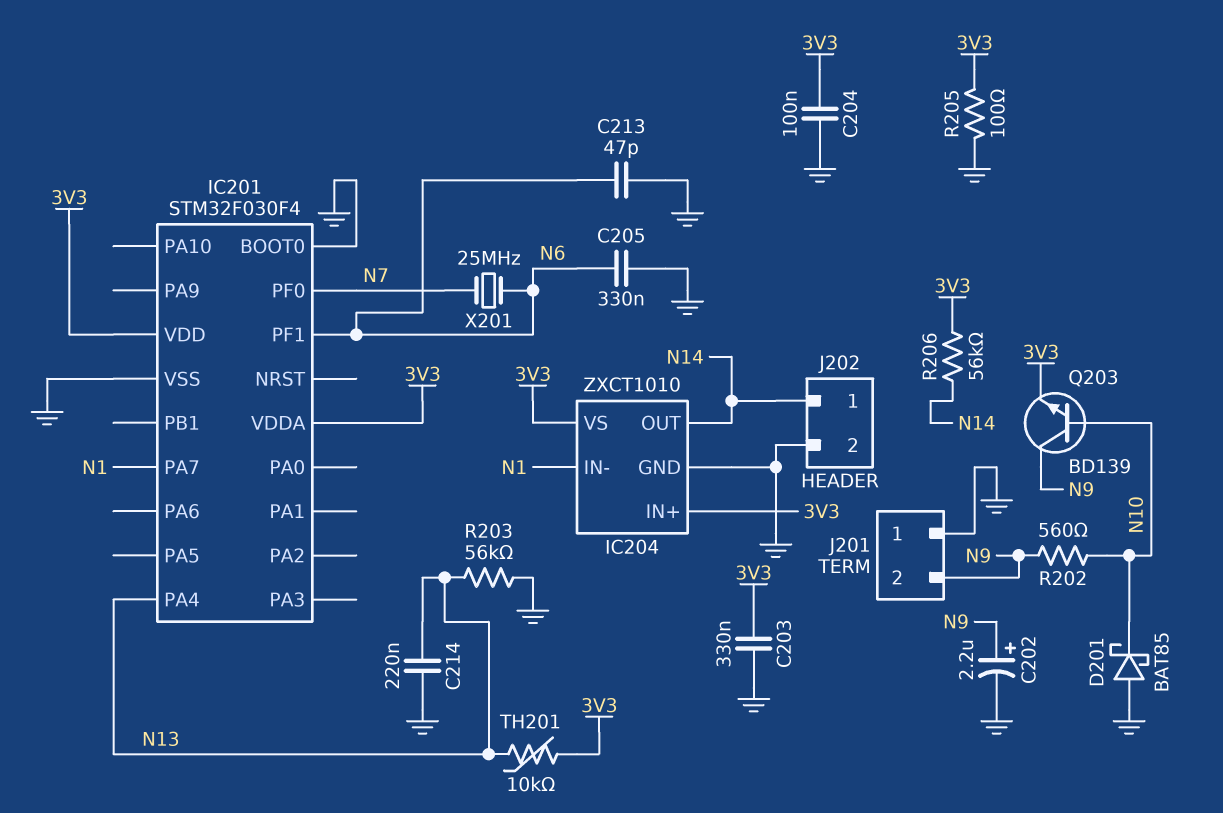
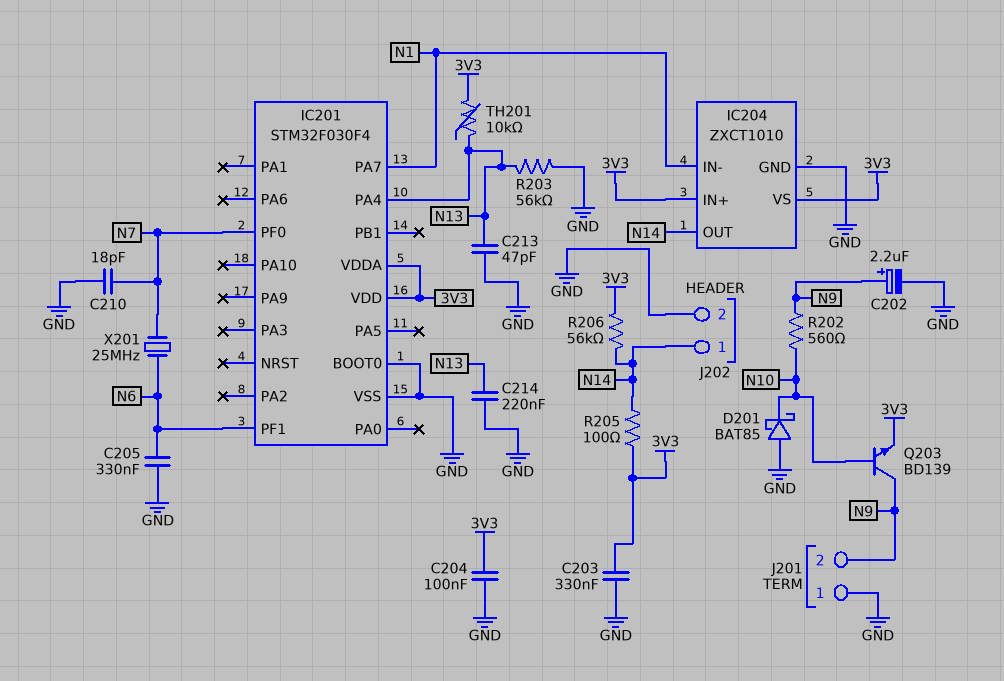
C210: none -> 18pF (GND, N7)
C213: 47pF (GND, N6) -> 47pF (GND, N13)
R205: 100 (3V3, GND) -> 100 (3V3, N14)

